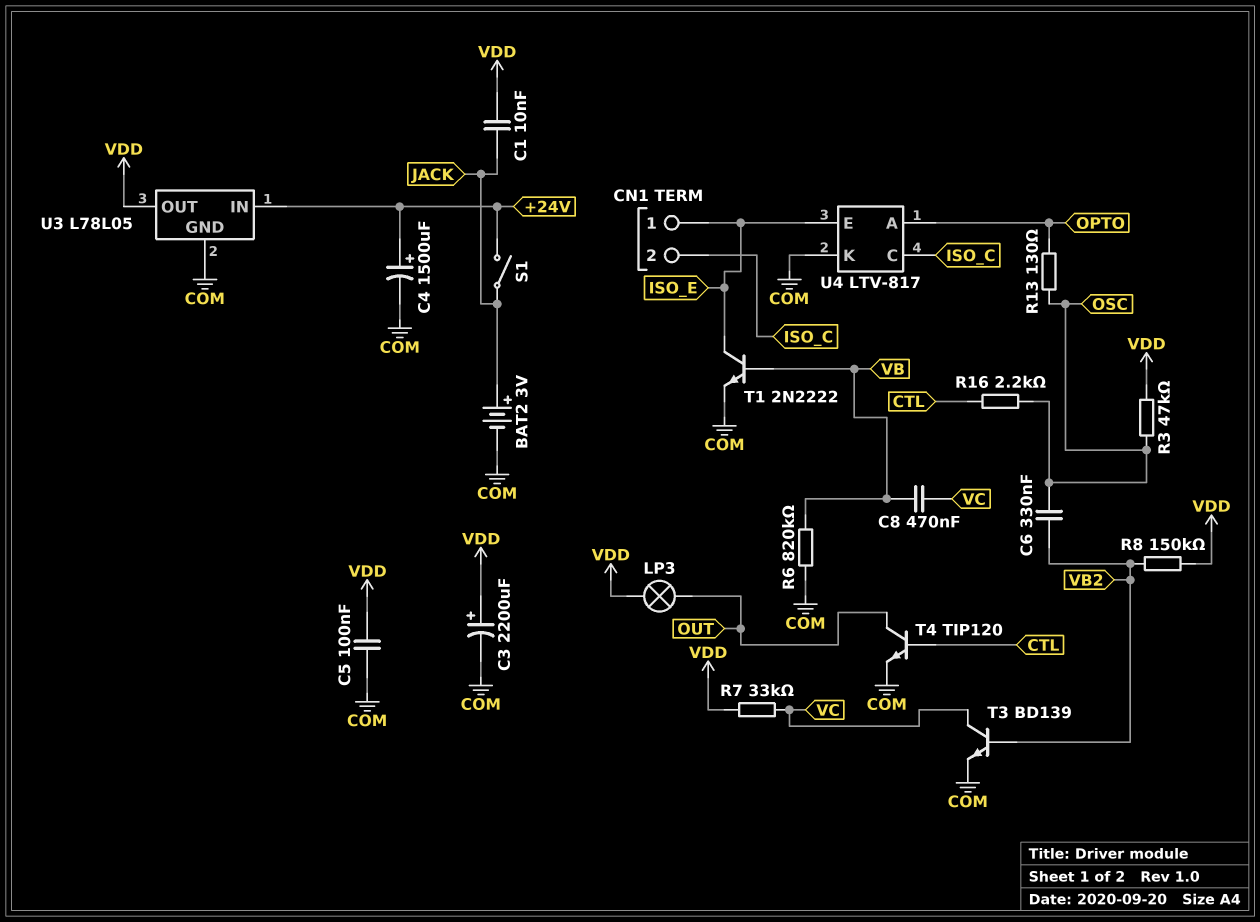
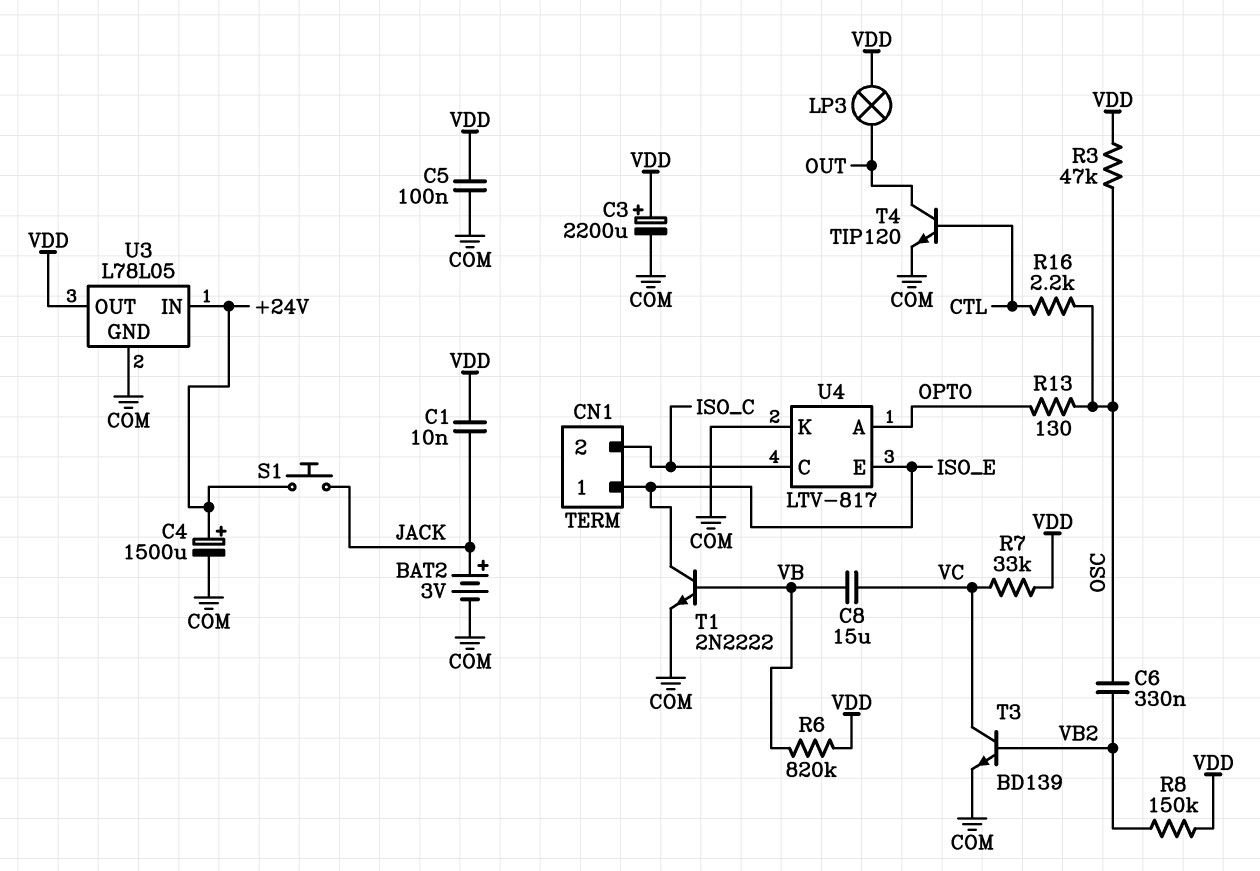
C8: 470nF (VB, VC) -> 15uF (VB, VC)
R6: 820k (COM, VB) -> 820k (VB, VDD)
S1: switch (+24V, JACK) -> button (+24V, JACK)

